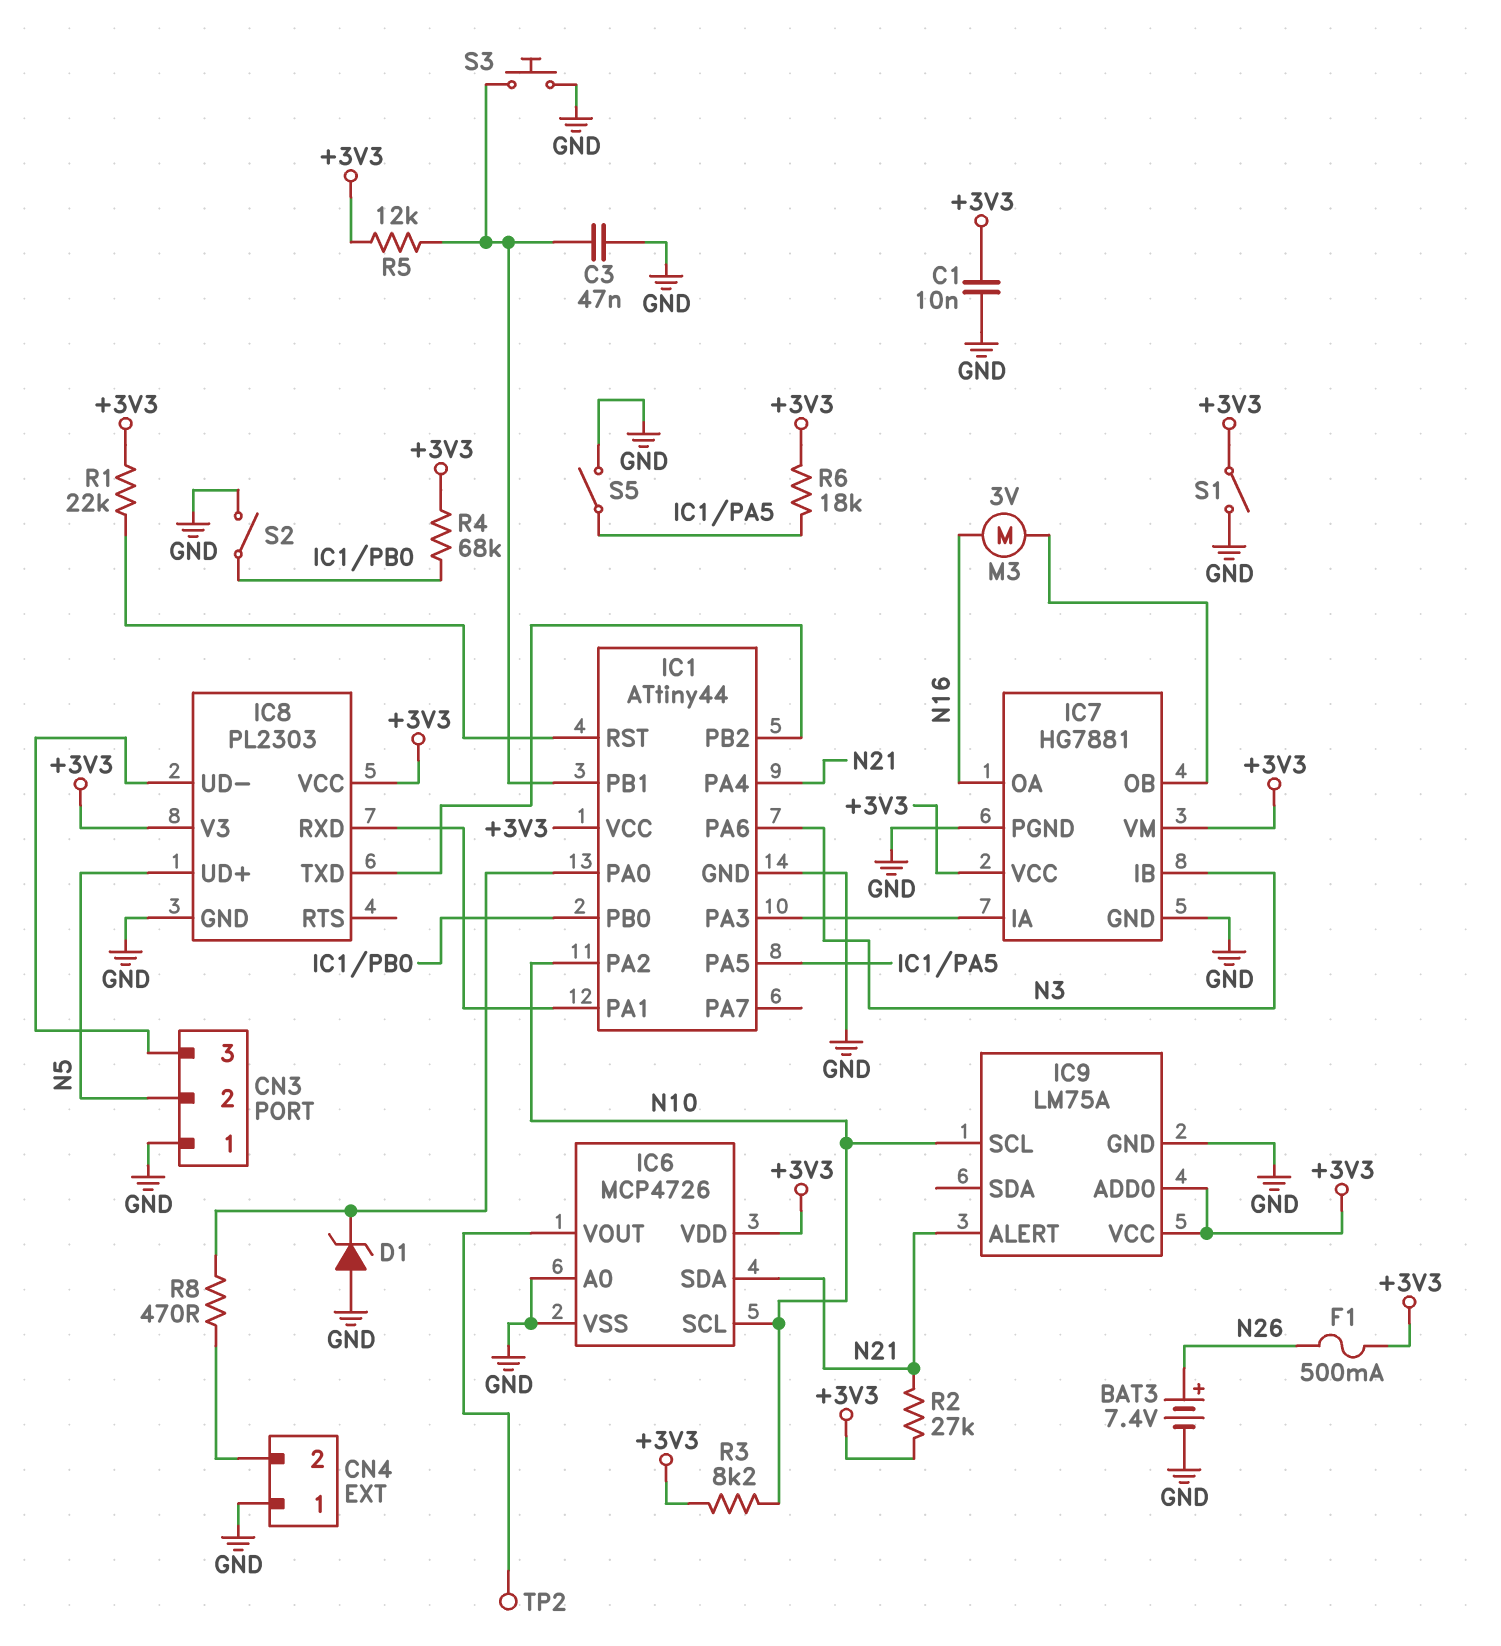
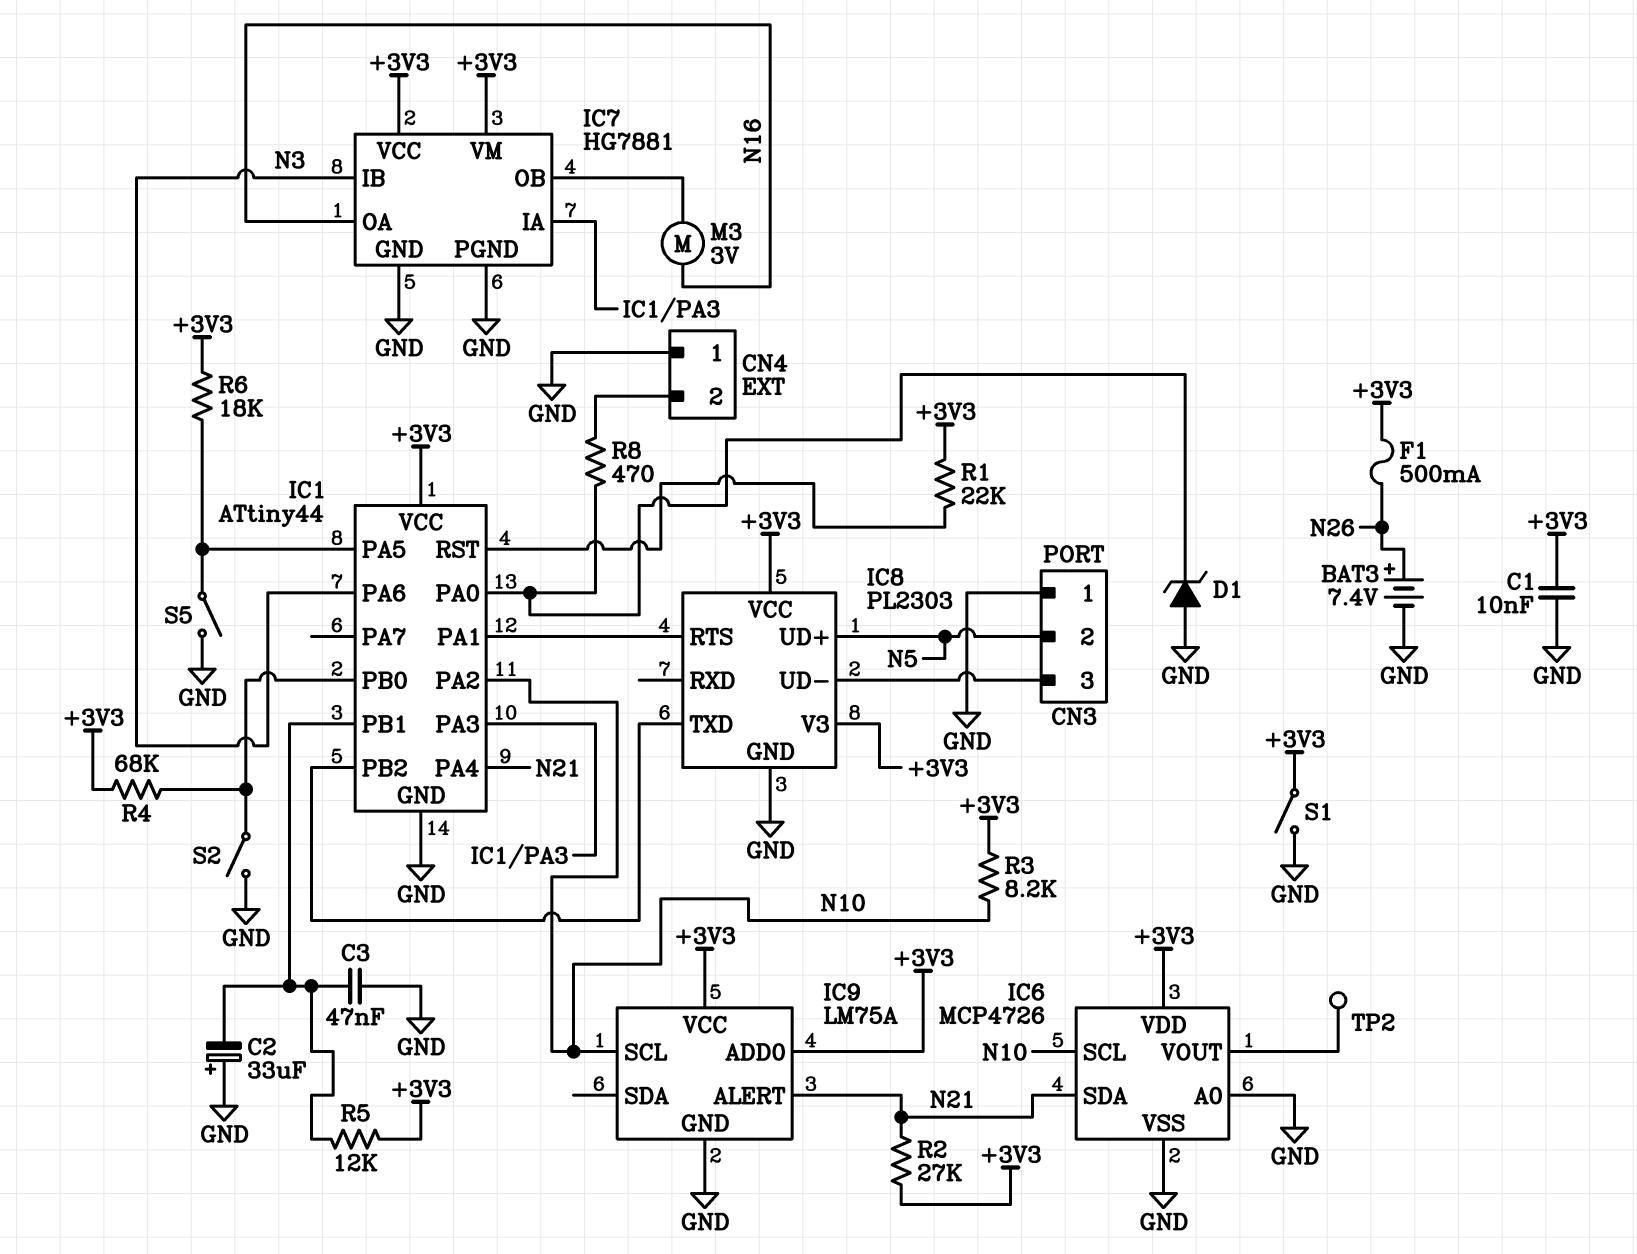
C2: none -> 33uF (plus GND, minus IC1/PB1)
IC8 pin RTS: none -> IC1/PA1
IC8 pin RXD: IC1/PA1 -> none
S3: button (GND, IC1/PB1) -> none

